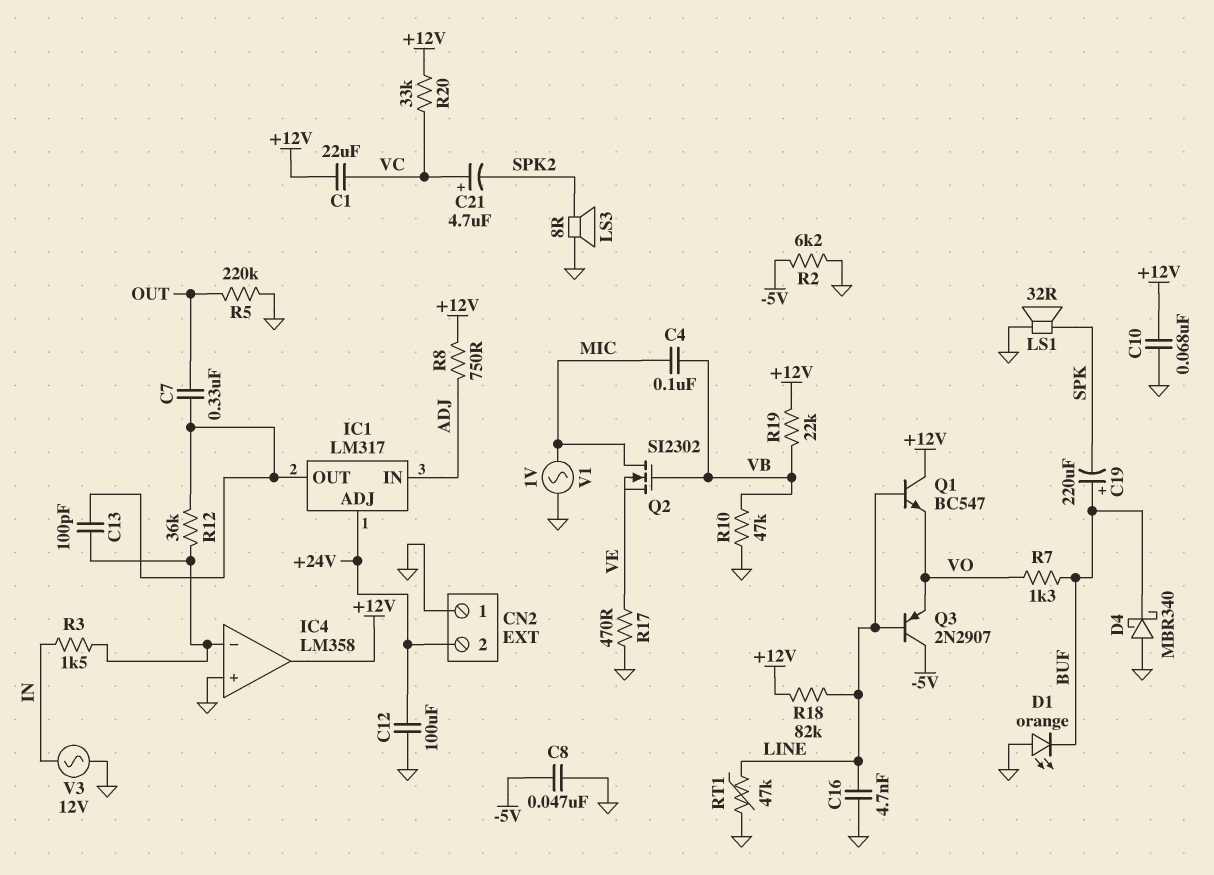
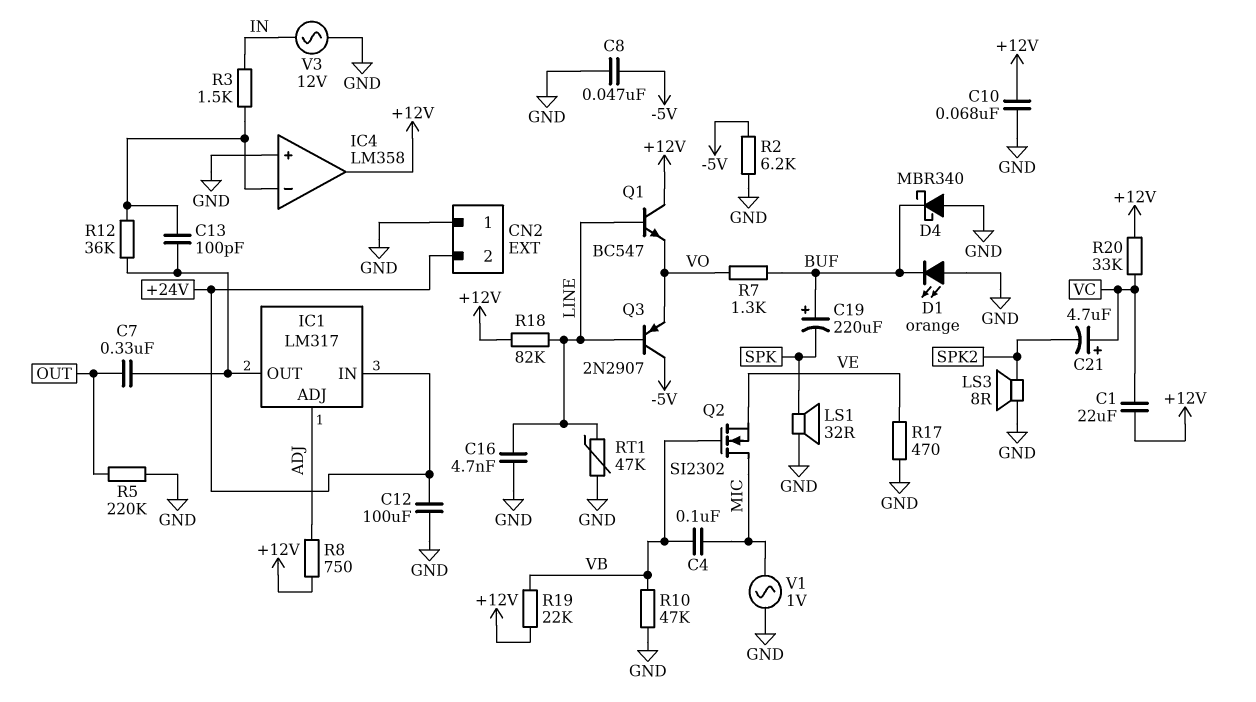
IC1 pin ADJ: +24V -> ADJ
IC1 pin IN: ADJ -> +24V

